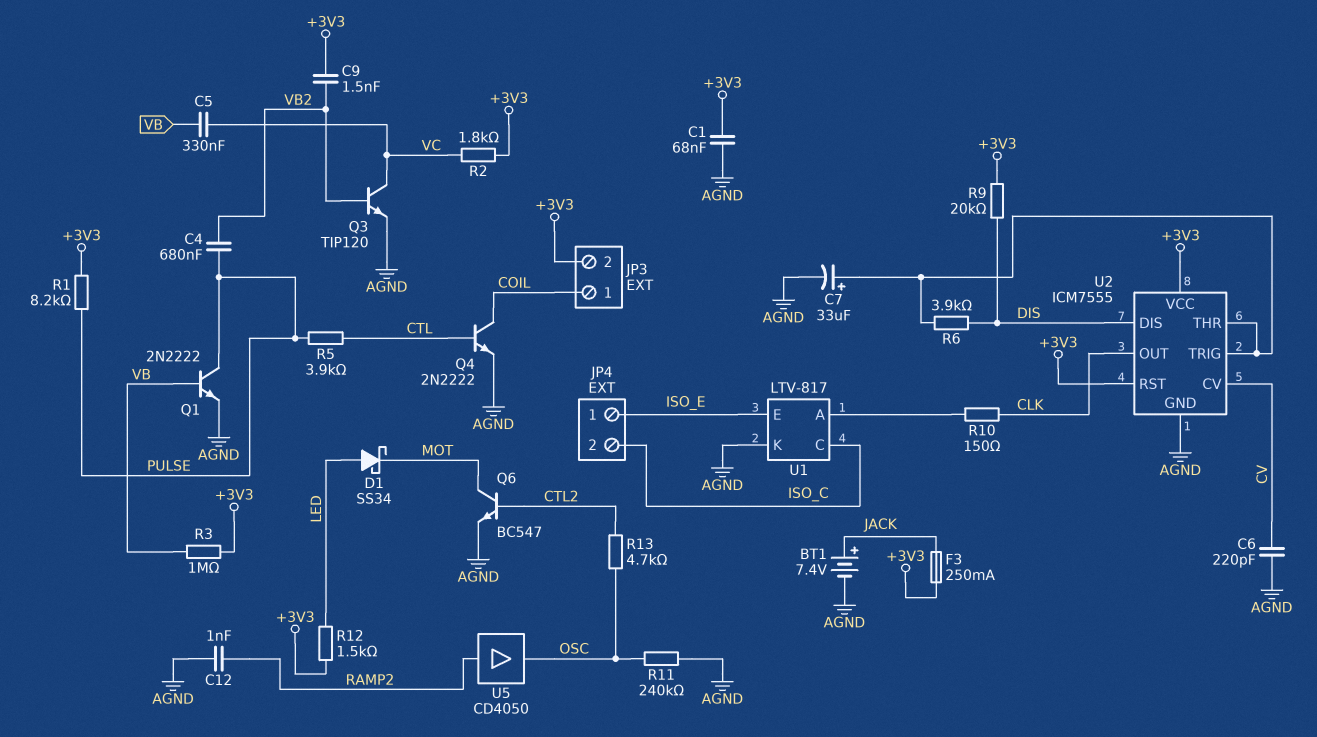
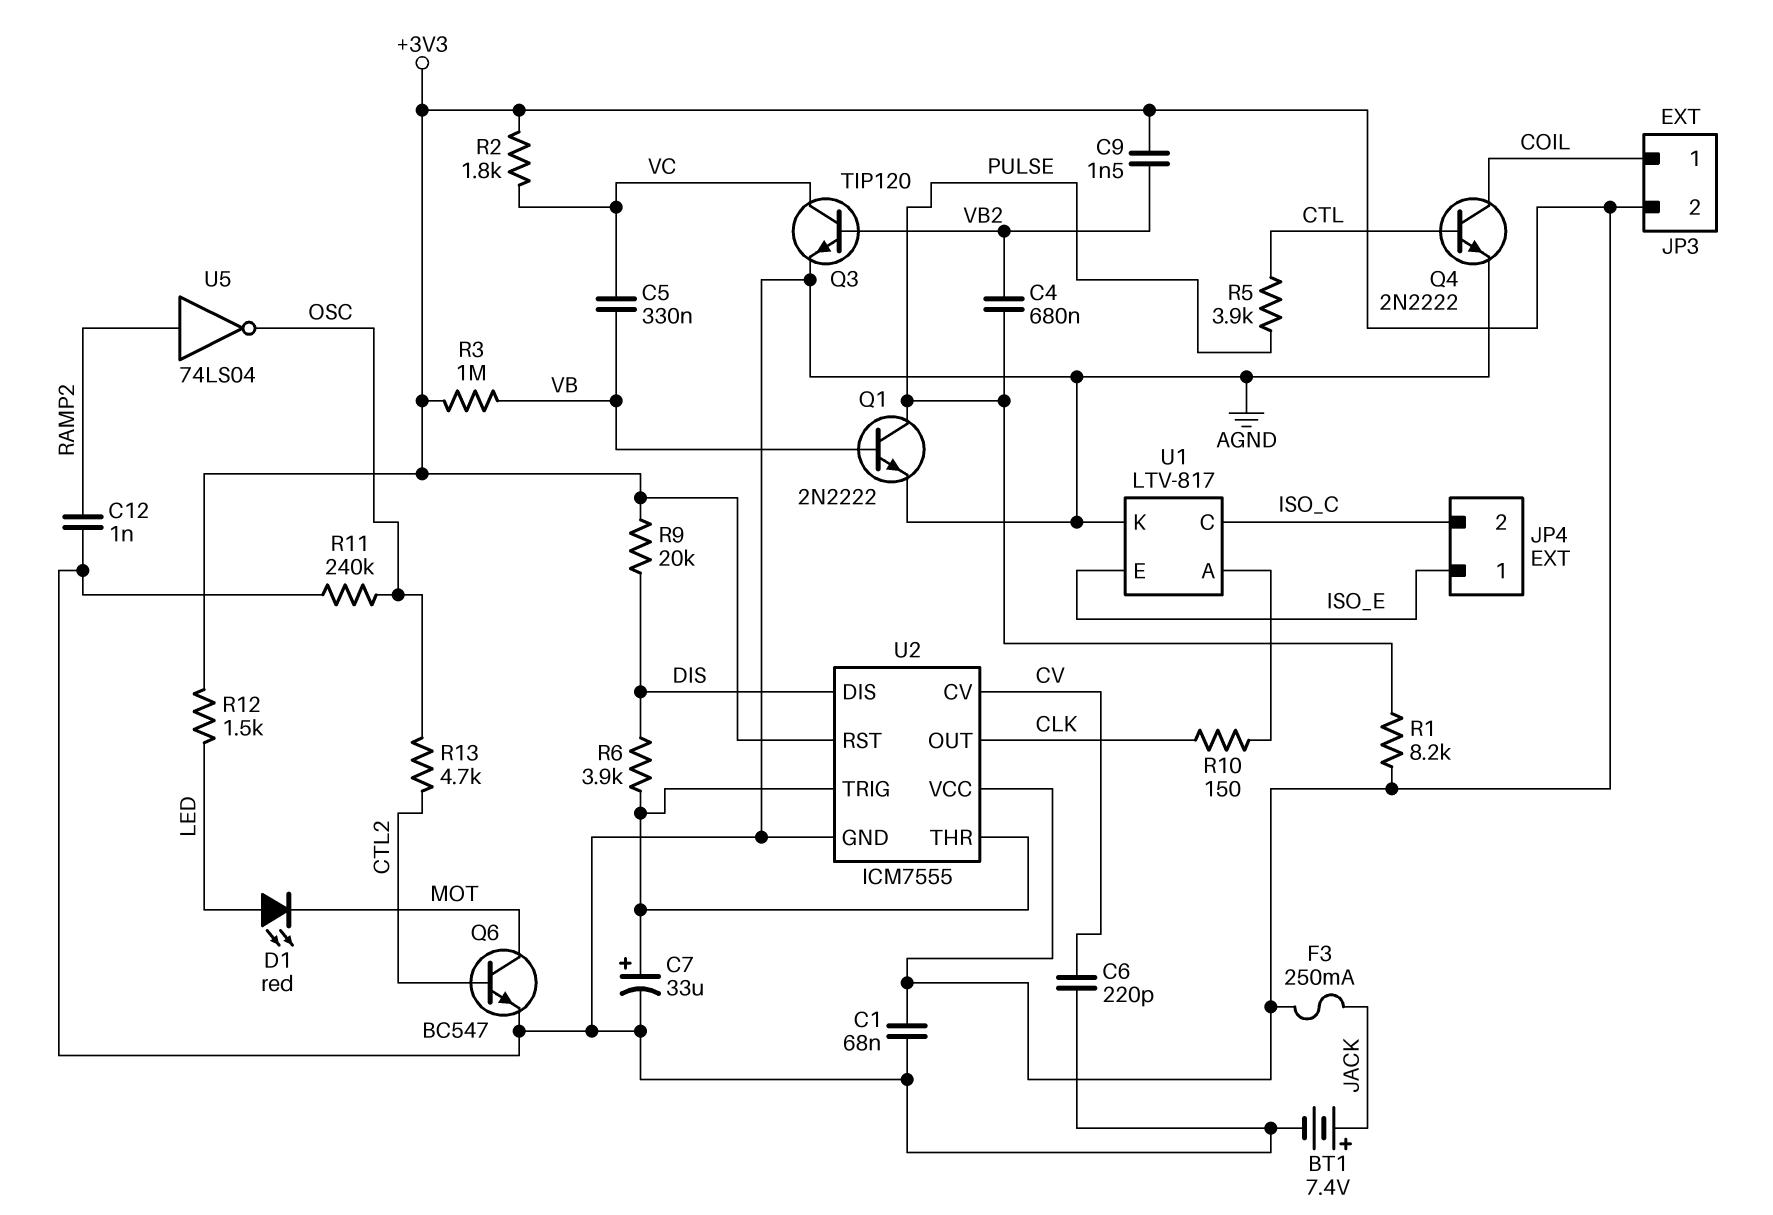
D1: schottky SS34 (A LED, K MOT) -> LED red (A LED, K MOT)
U5: buffer CD4050 (in RAMP2, out OSC) -> NOT 74LS04 (in RAMP2, out OSC)

